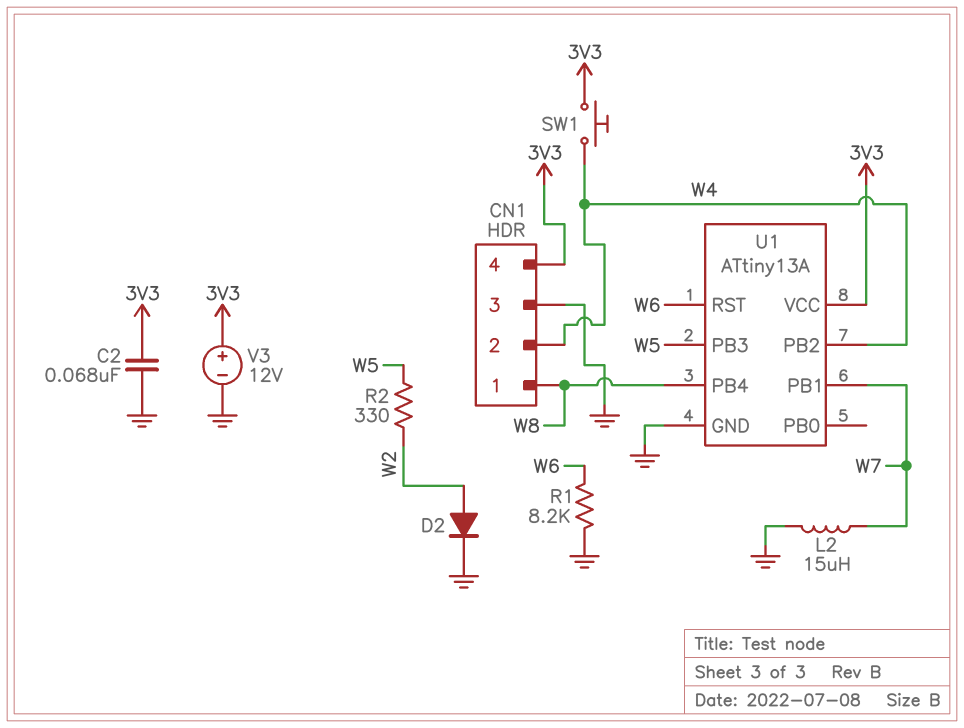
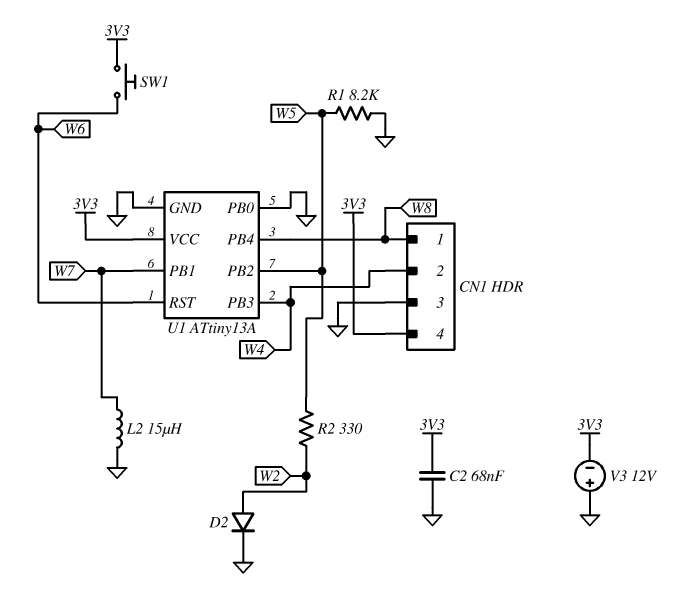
R1: 8.2k (GND, W6) -> 8.2k (GND, W5)
SW1: button (3V3, W4) -> button (3V3, W6)
U1 pin PB0: none -> GND
U1 pin PB2: W4 -> W5
U1 pin PB3: W5 -> W4
V3: 12V (plus 3V3, minus GND) -> 12V (plus GND, minus 3V3)

